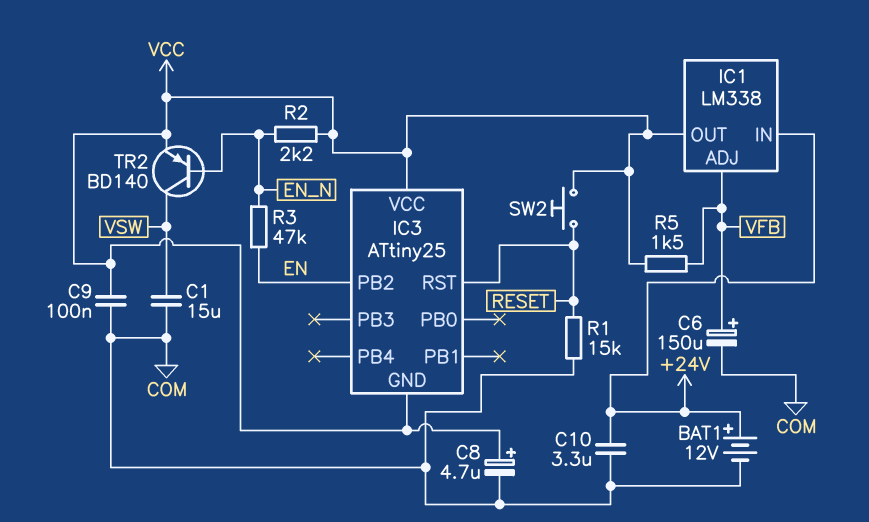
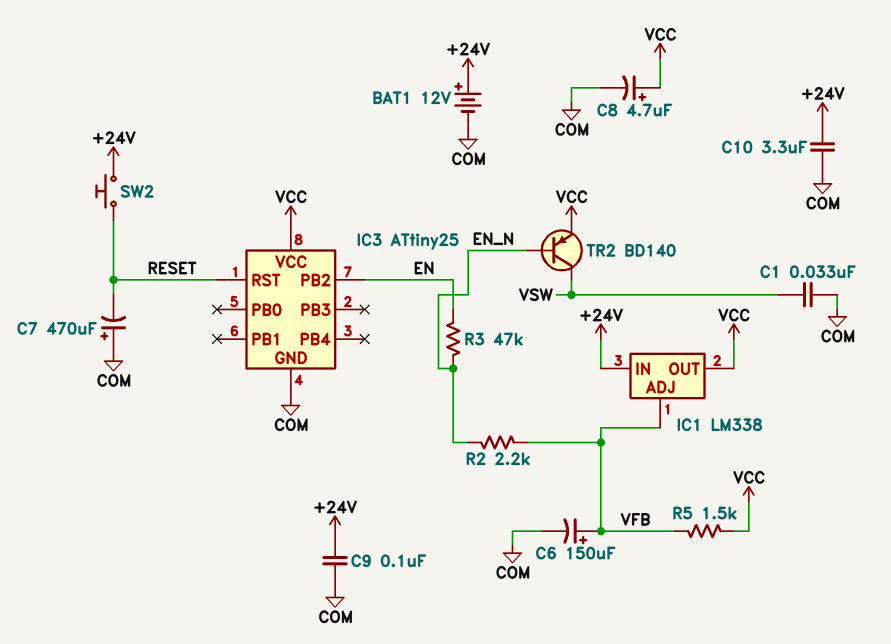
C1: 15uF (COM, VSW) -> 33nF (COM, VSW)
C7: none -> 470uF (plus COM, minus RESET)
C9: 100nF (COM, VCC) -> 100nF (+24V, COM)
IC3 pin GND: VCC -> COM
R1: 15k (COM, RESET) -> none
R2: 2.2k (EN_N, VCC) -> 2.2k (EN_N, VFB)
SW2: button (RESET, VCC) -> button (+24V, RESET)

